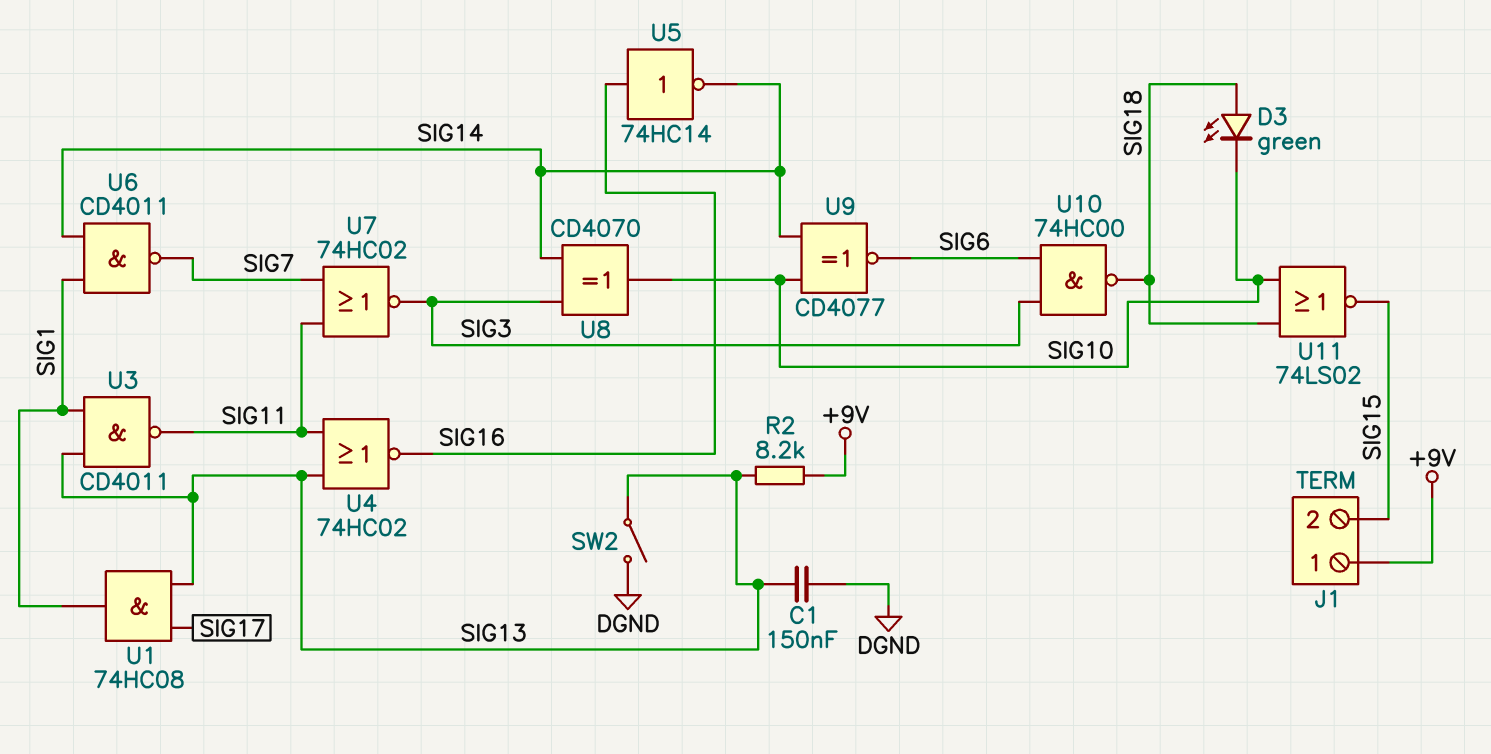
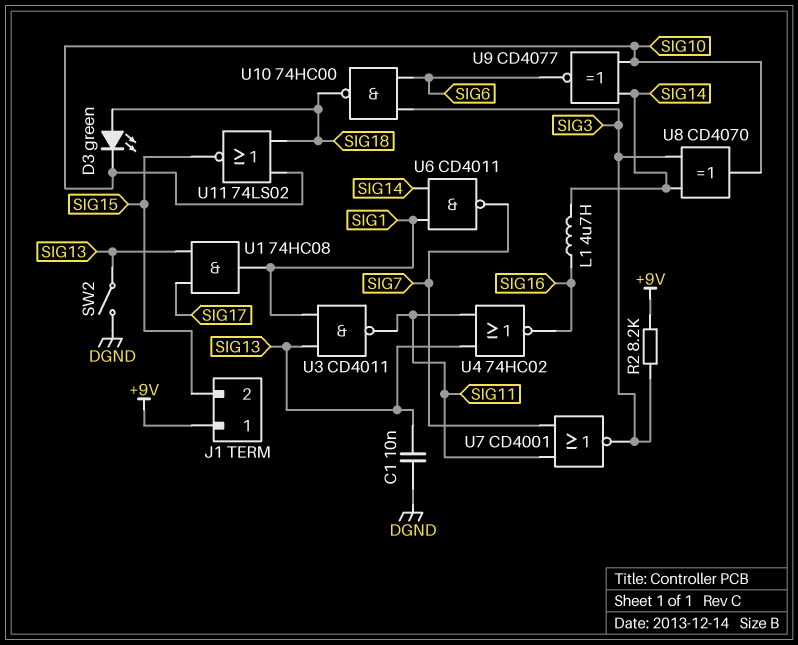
C1: 150nF (DGND, SIG13) -> 10nF (DGND, SIG13)
L1: none -> 4.7uH (SIG14, SIG16)
R2: 8.2k (+9V, SIG13) -> 8.2k (+9V, SIG3)
U5: NOT 74HC14 (in SIG16, out SIG14) -> none
U7: NOR 74HC02 (in SIG7, in SIG11, out SIG3) -> NOR CD4001 (in SIG7, in SIG11, out SIG3)

